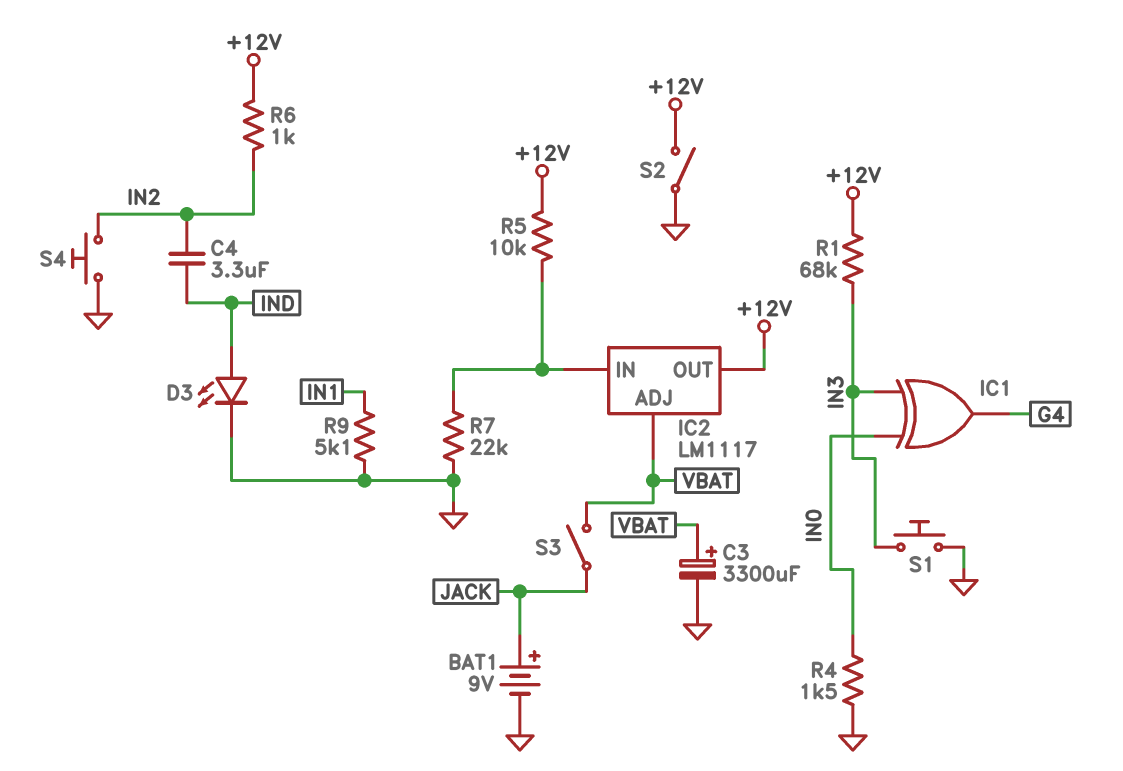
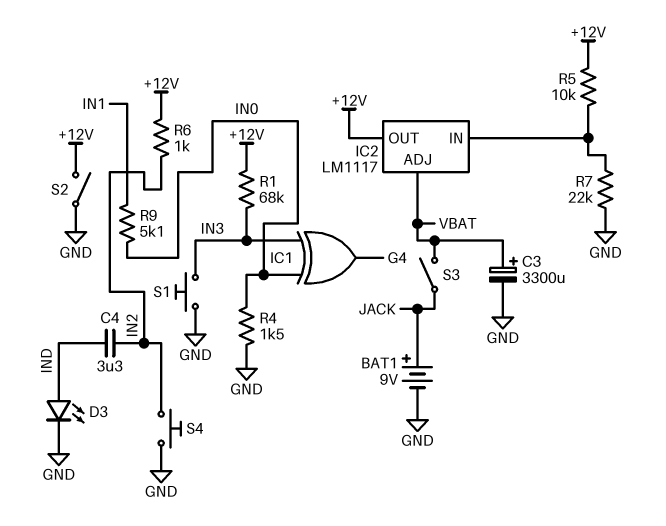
R9: 5.1k (GND, IN1) -> 5.1k (IN0, IN1)

